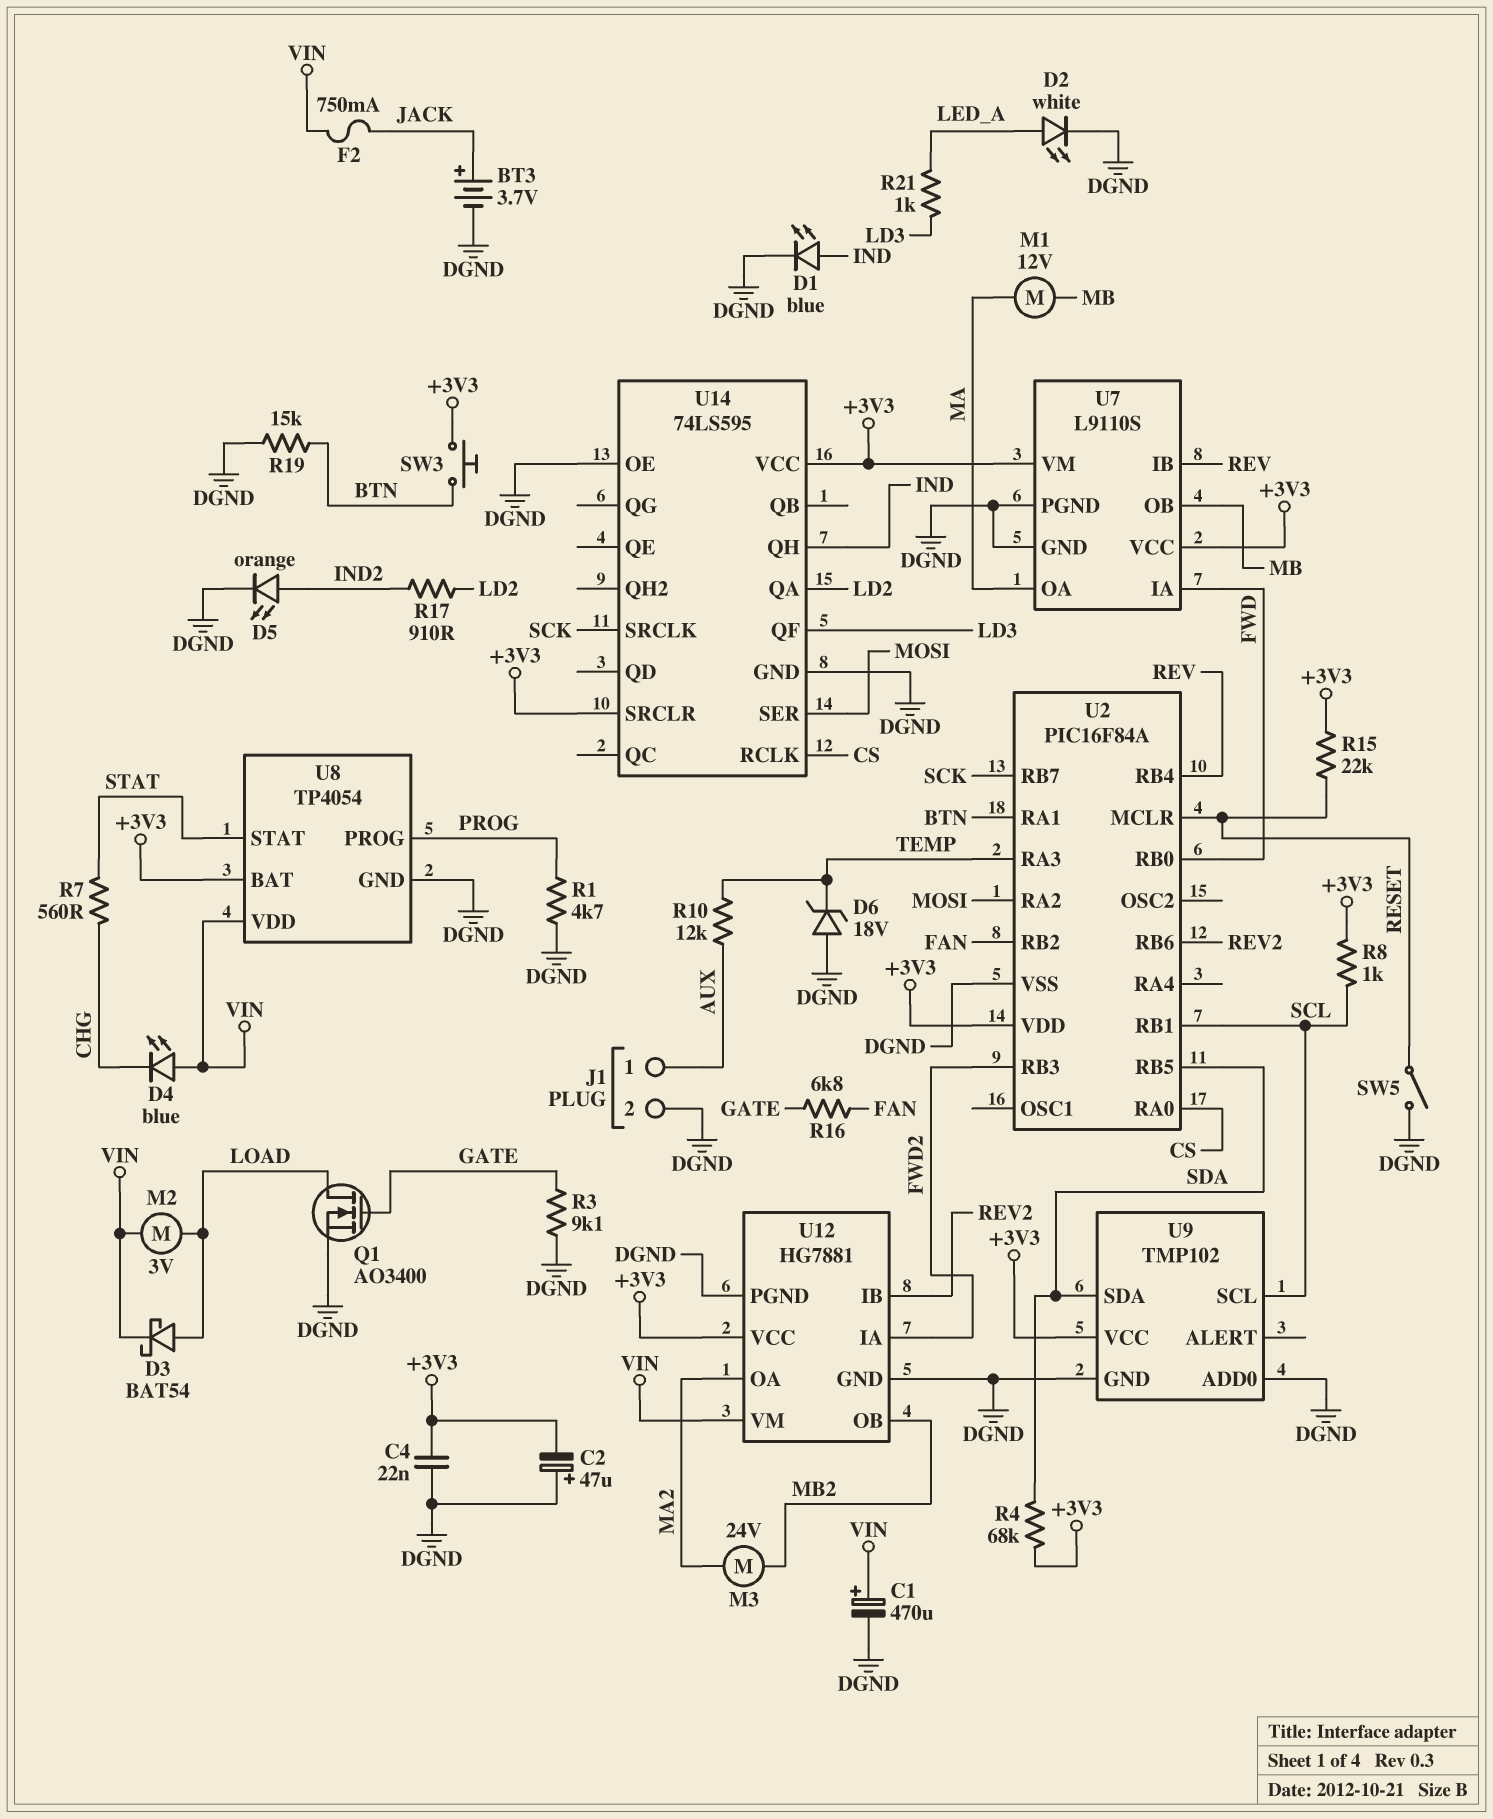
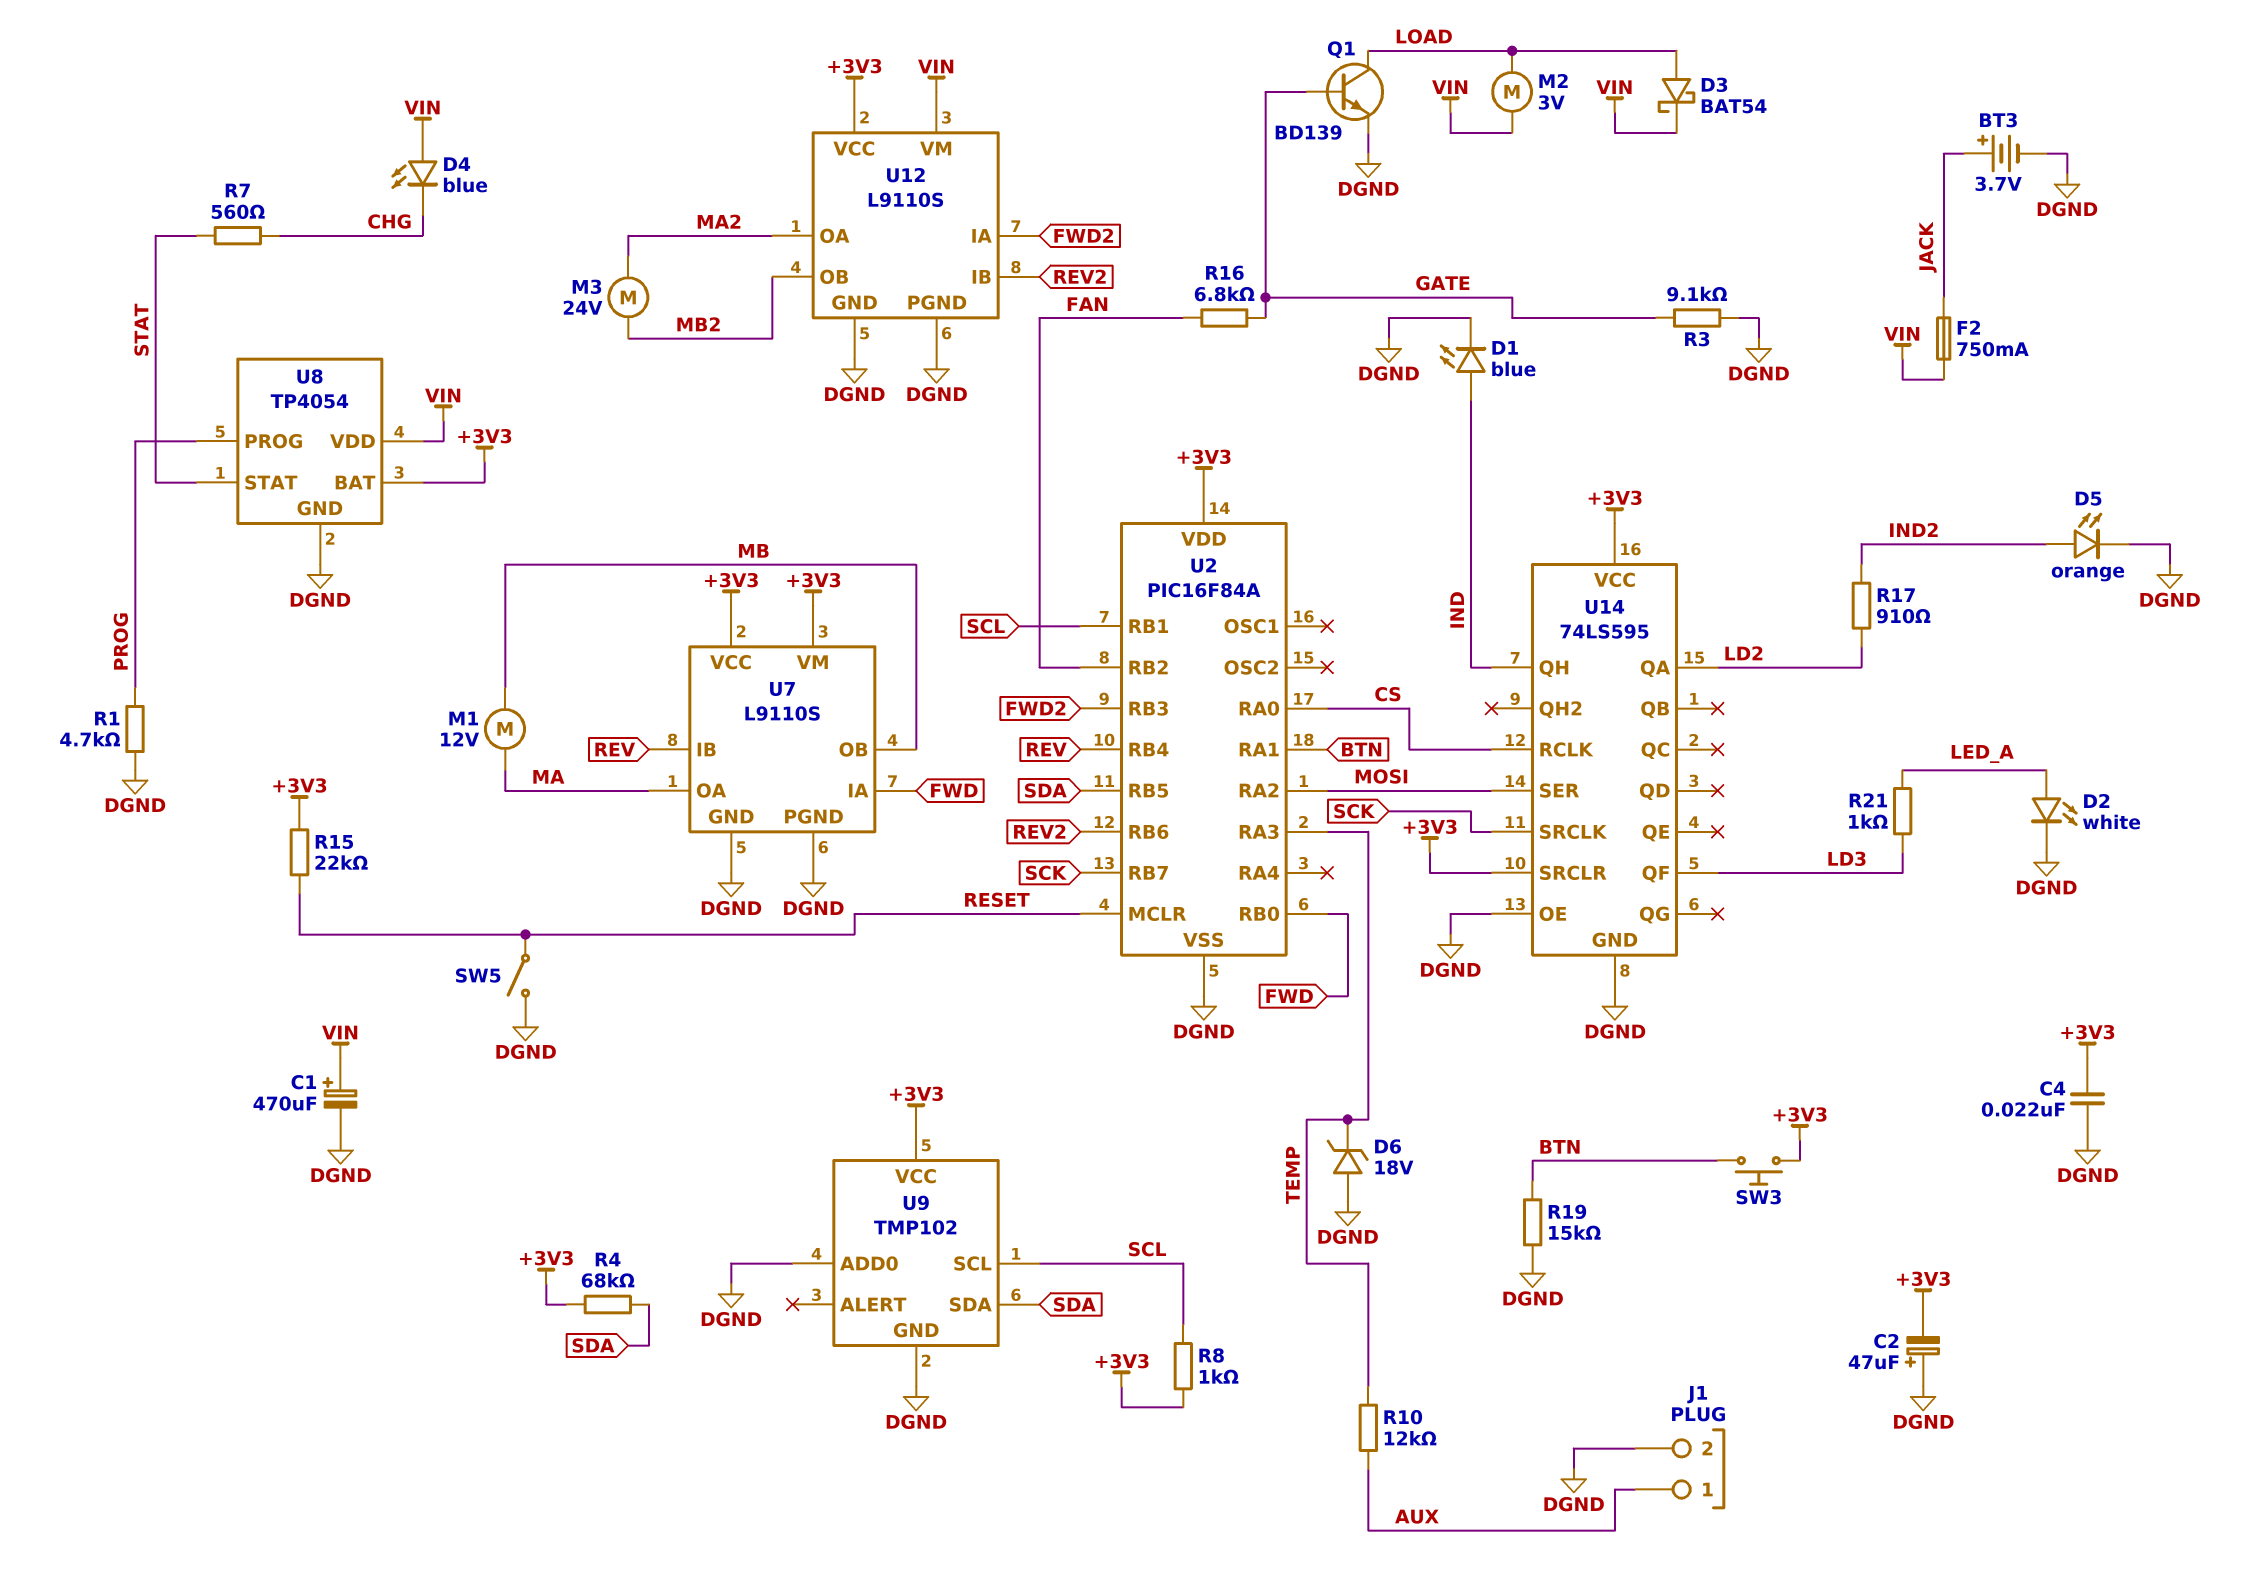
Q1: NMOS AO3400 (G GATE, D LOAD, S DGND) -> NPN BD139 (B GATE, C LOAD, E DGND)
U12: HG7881 -> L9110S

